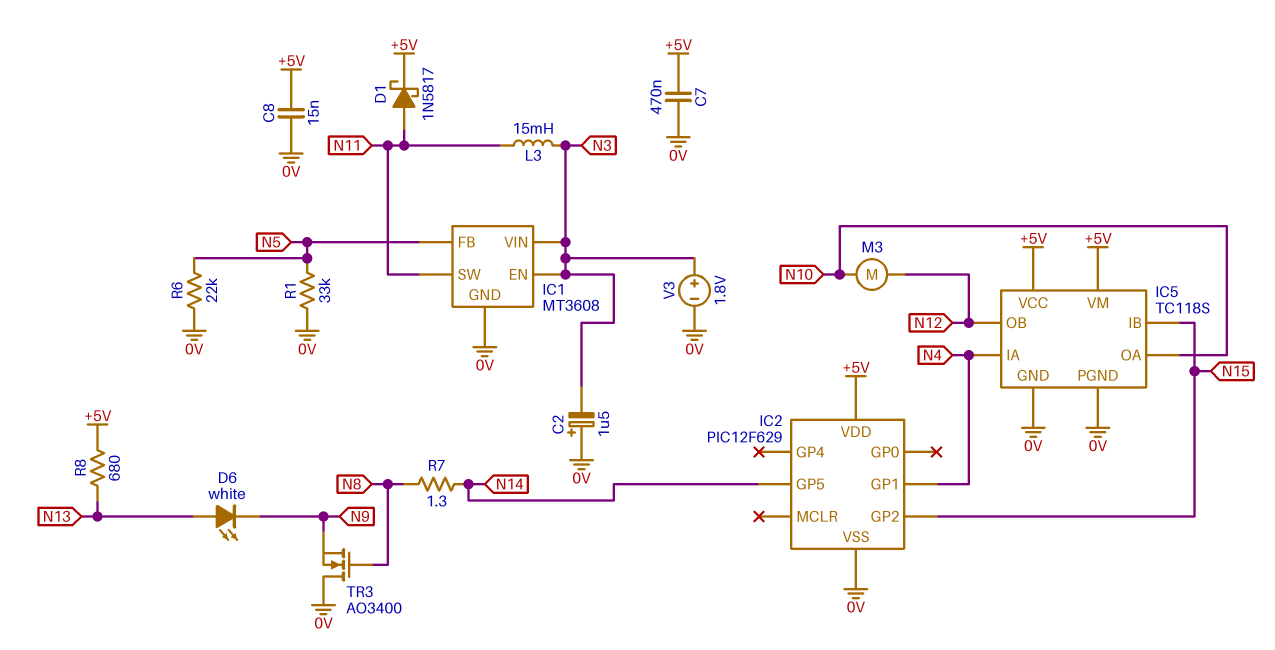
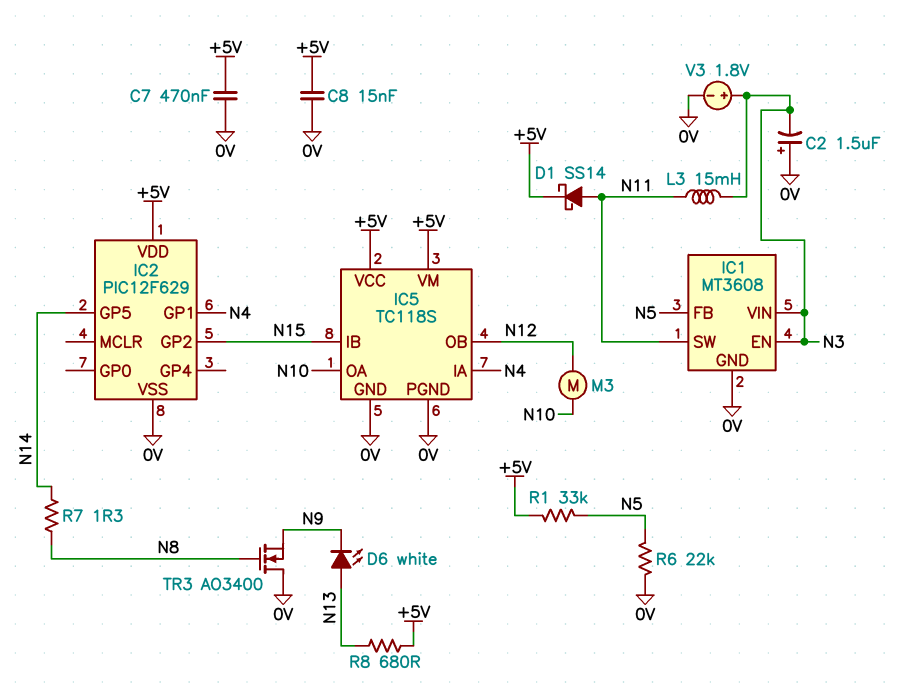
D1: schottky 1N5817 (A N11, K +5V) -> schottky SS14 (A N11, K +5V)
R1: 33k (0V, N5) -> 33k (+5V, N5)

